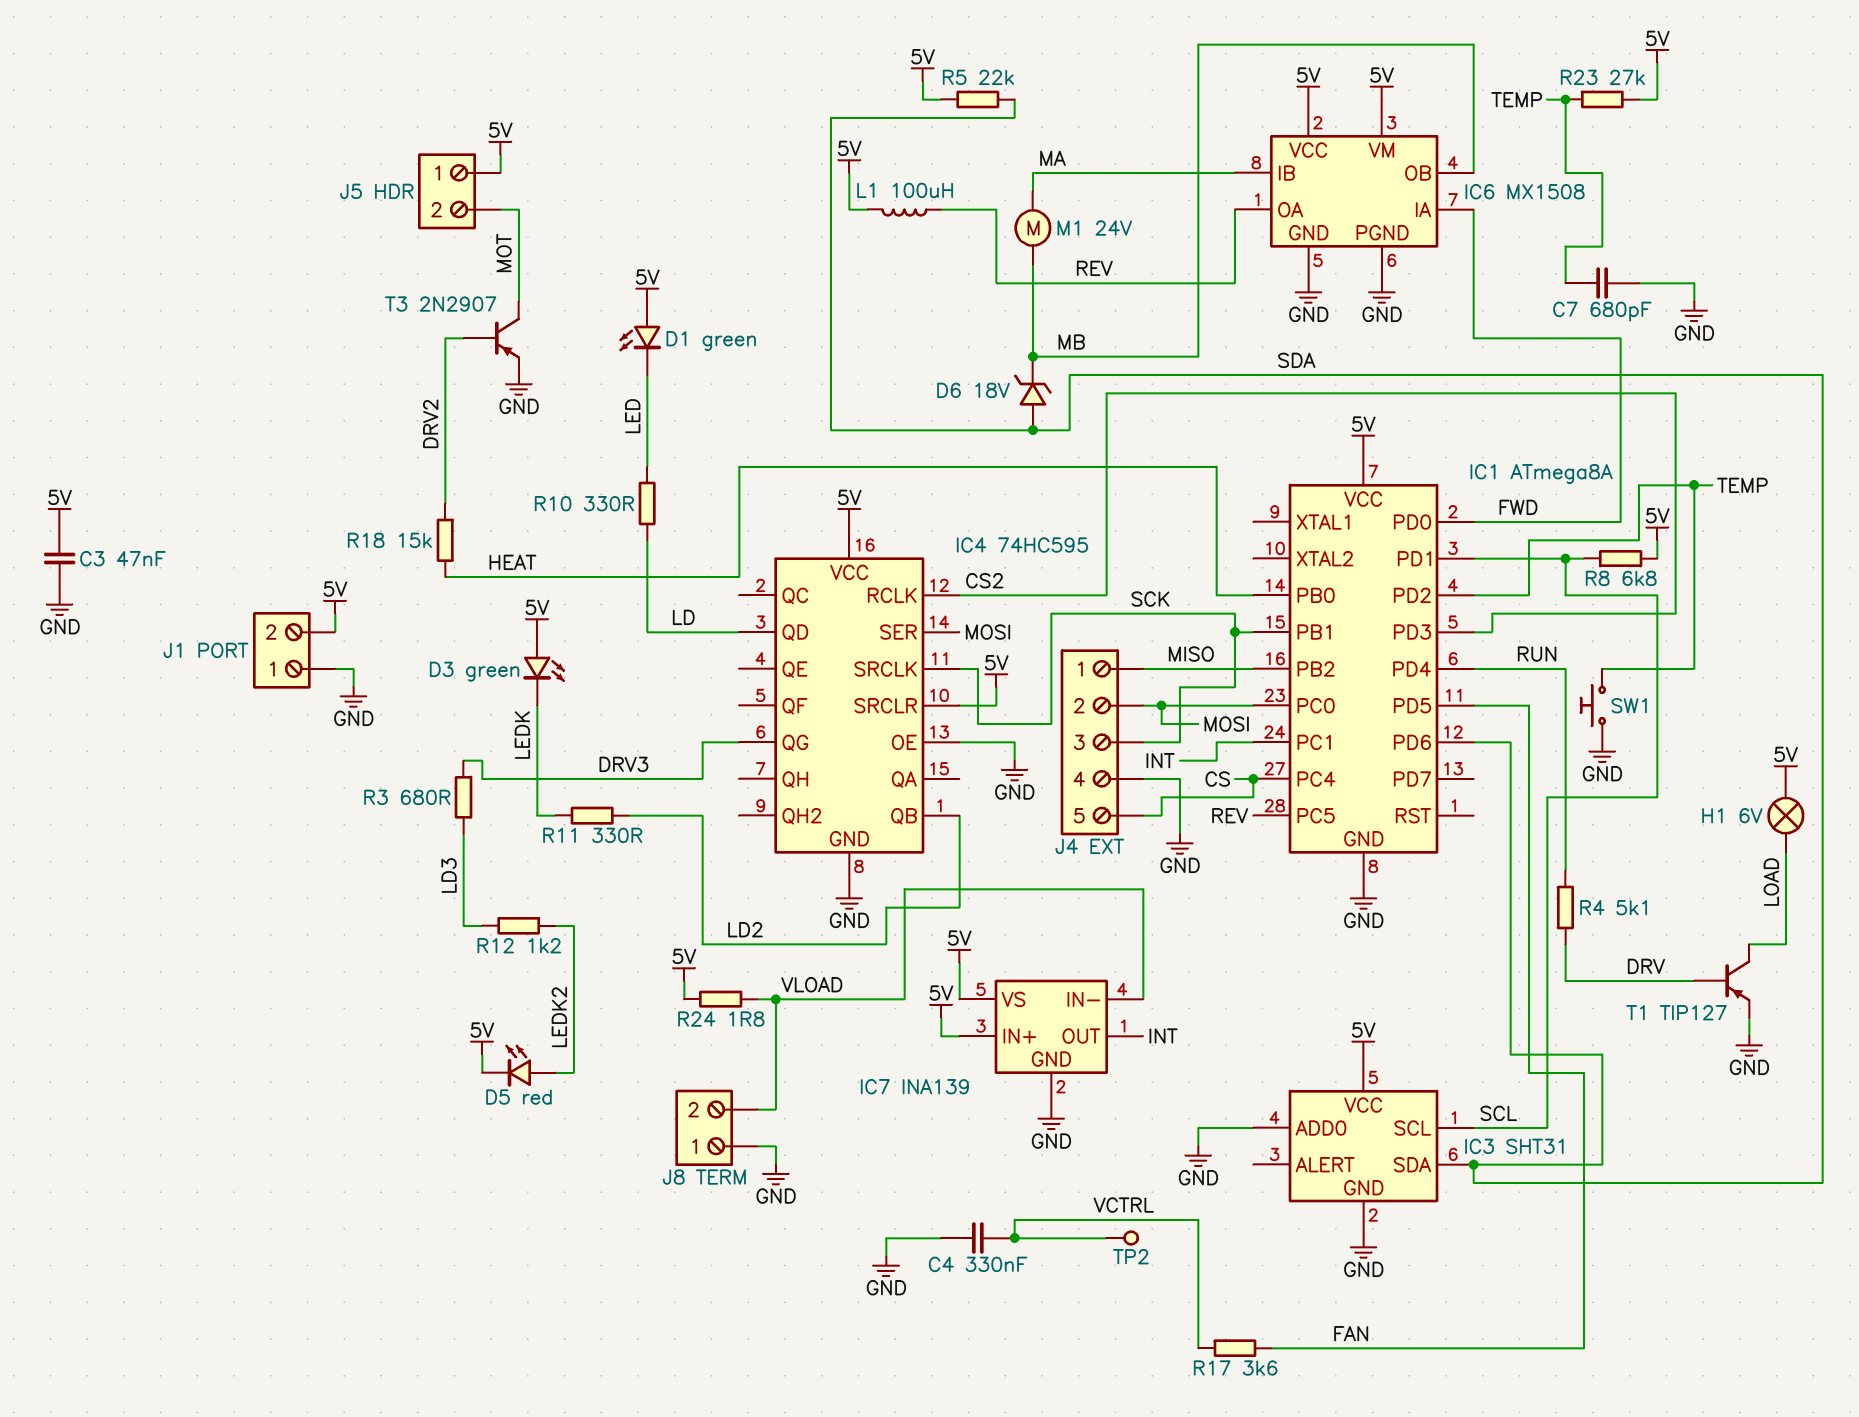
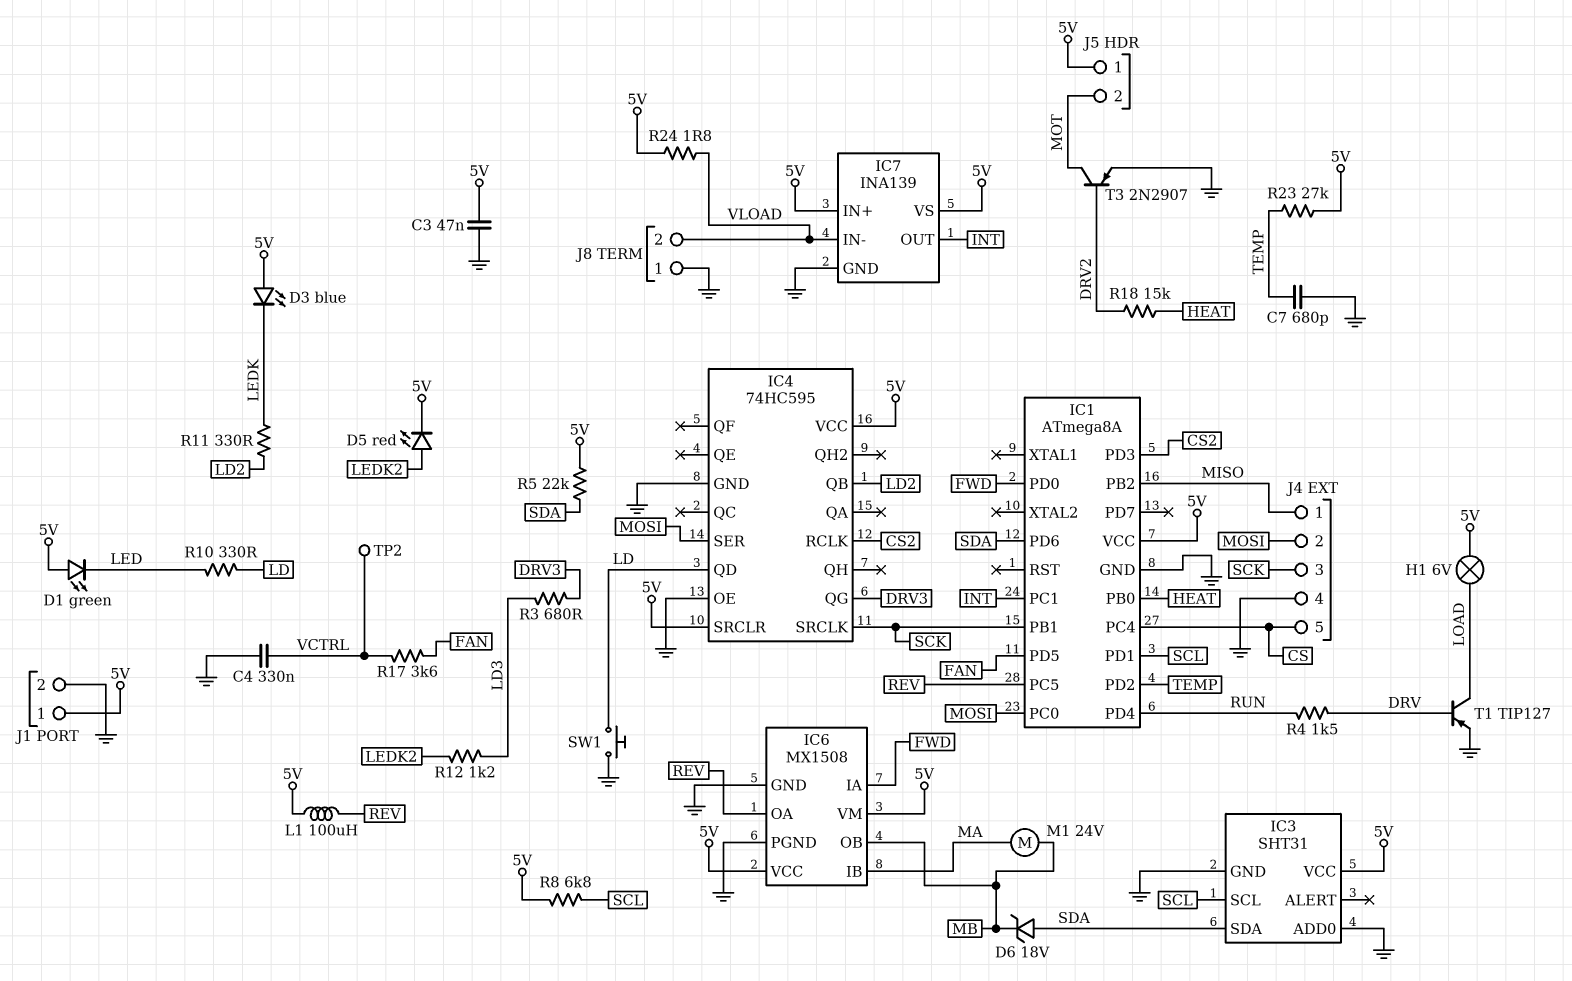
D3: LED green (A 5V, K LEDK) -> LED blue (A 5V, K LEDK)
J1 pin 1: GND -> 5V
J1 pin 2: 5V -> GND
R4: 5.1k (DRV, RUN) -> 1.5k (DRV, RUN)
SW1: button (GND, TEMP) -> button (GND, LD)

